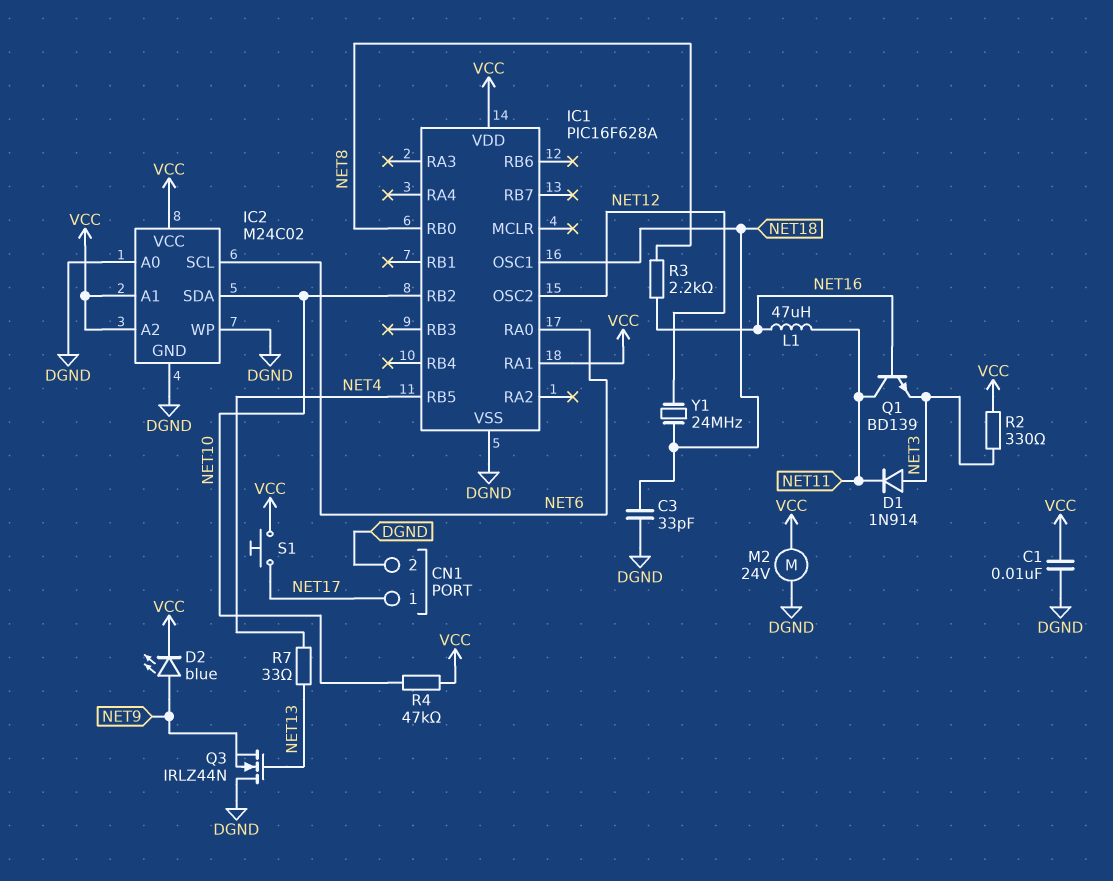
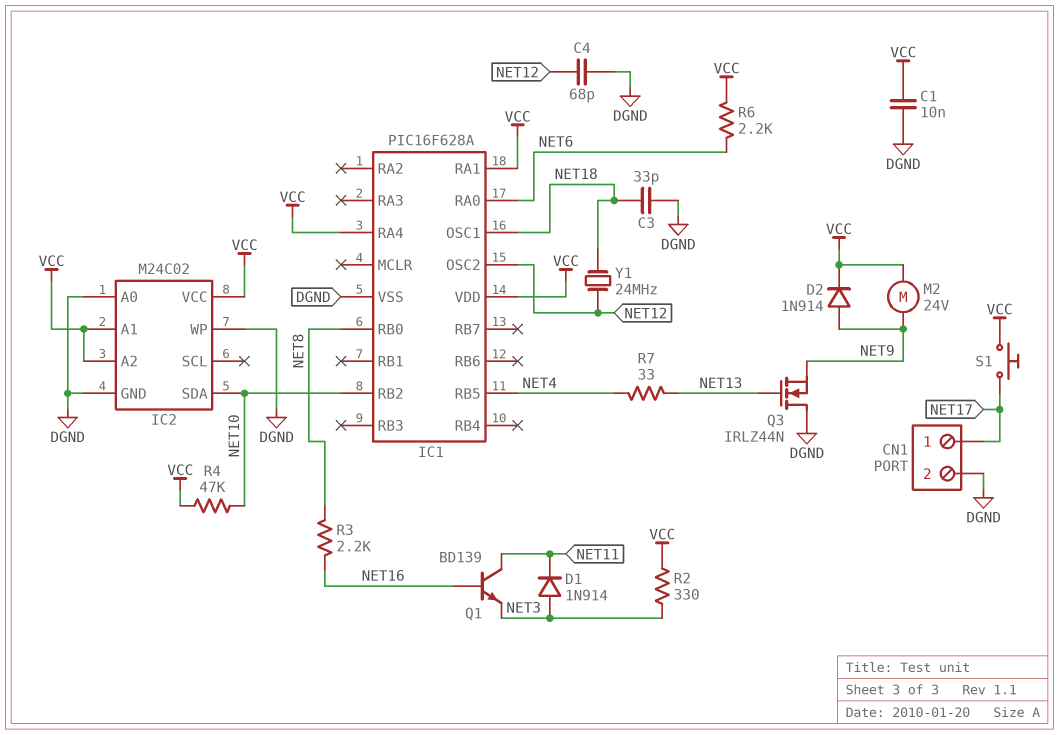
C4: none -> 68pF (DGND, NET12)
D2: LED blue (A NET9, K VCC) -> diode 1N914 (A NET9, K VCC)
IC1 pin RA4: none -> VCC
IC2 pin SCL: NET6 -> none
L1: 47uH (NET11, NET16) -> none
M2: motor 24V (DGND, VCC) -> motor 24V (NET9, VCC)
R6: none -> 2.2k (NET6, VCC)

